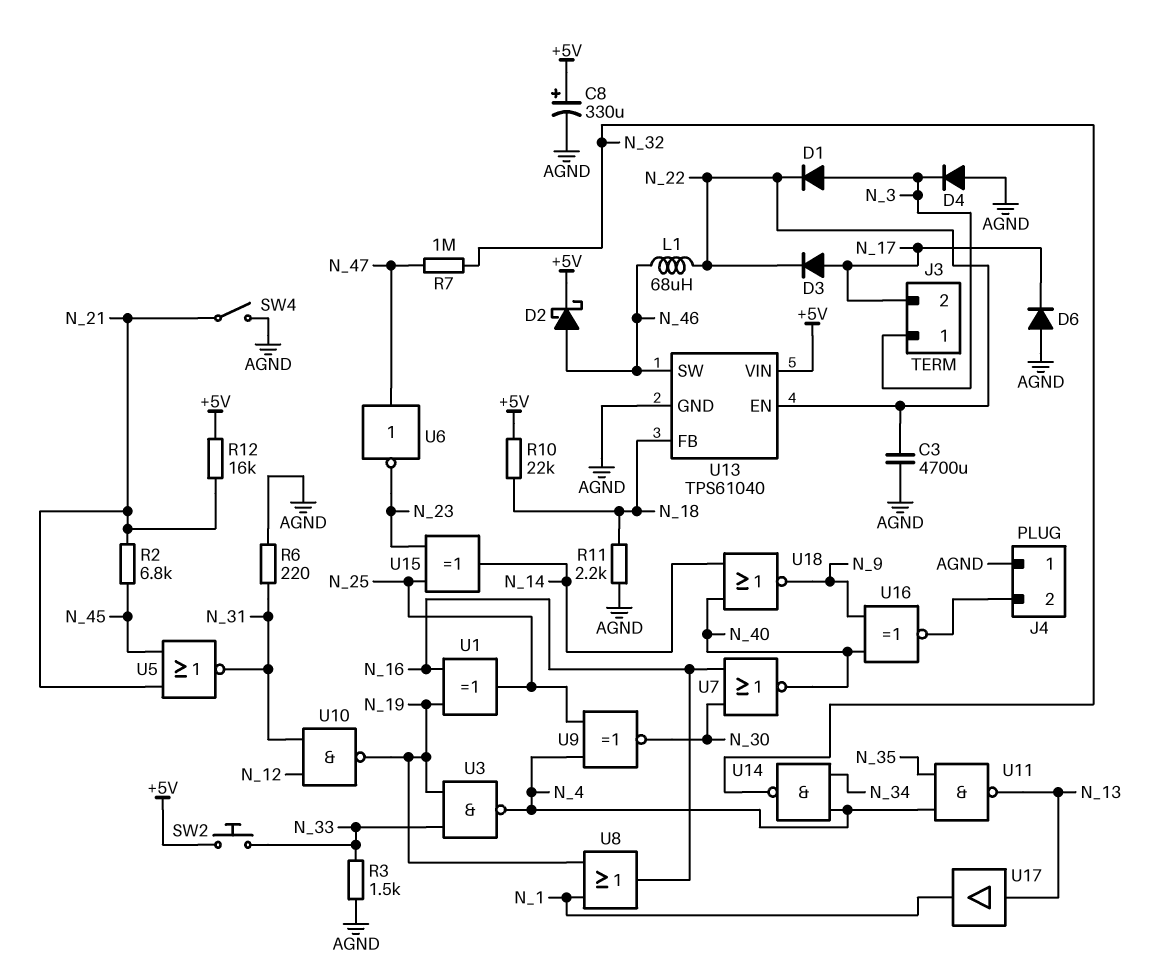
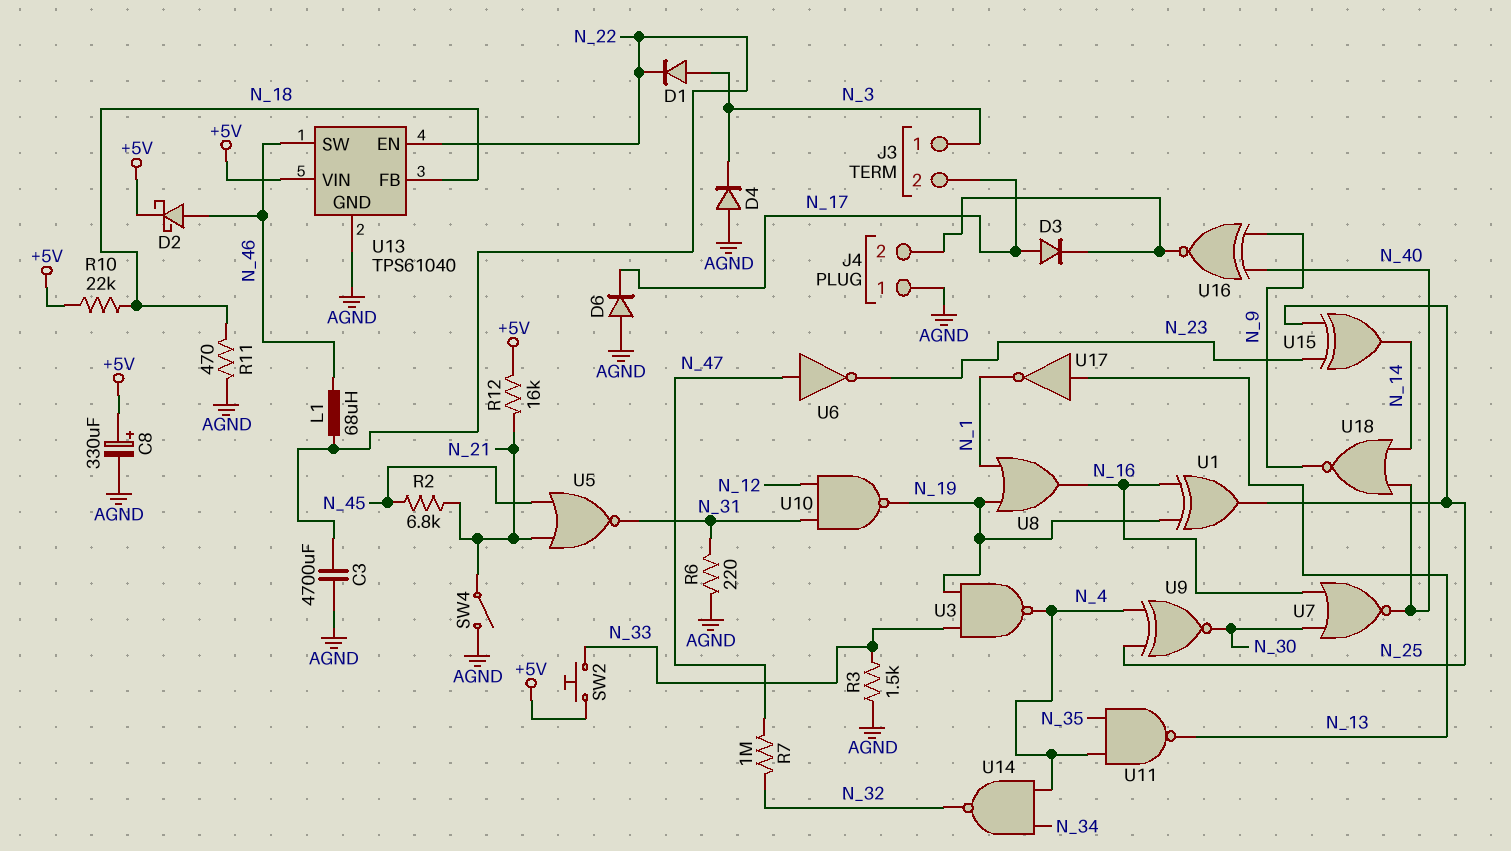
D3: diode (A N_17, K N_22) -> diode (A N_17, K J4/2)
R11: 2.2k (AGND, N_18) -> 470 (AGND, N_18)
U17: buffer (in N_13, out N_1) -> NOT (in N_13, out N_1)

